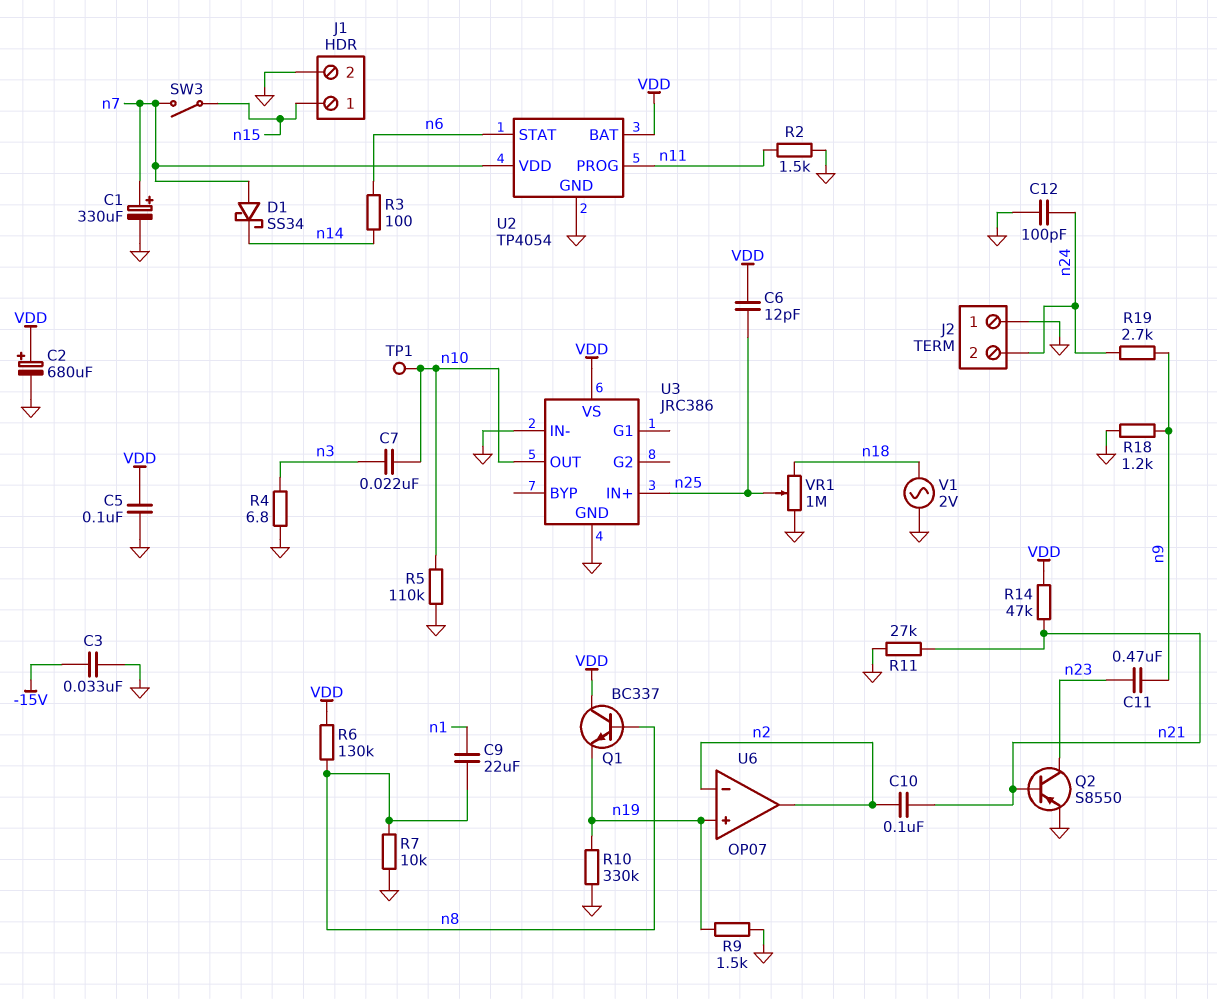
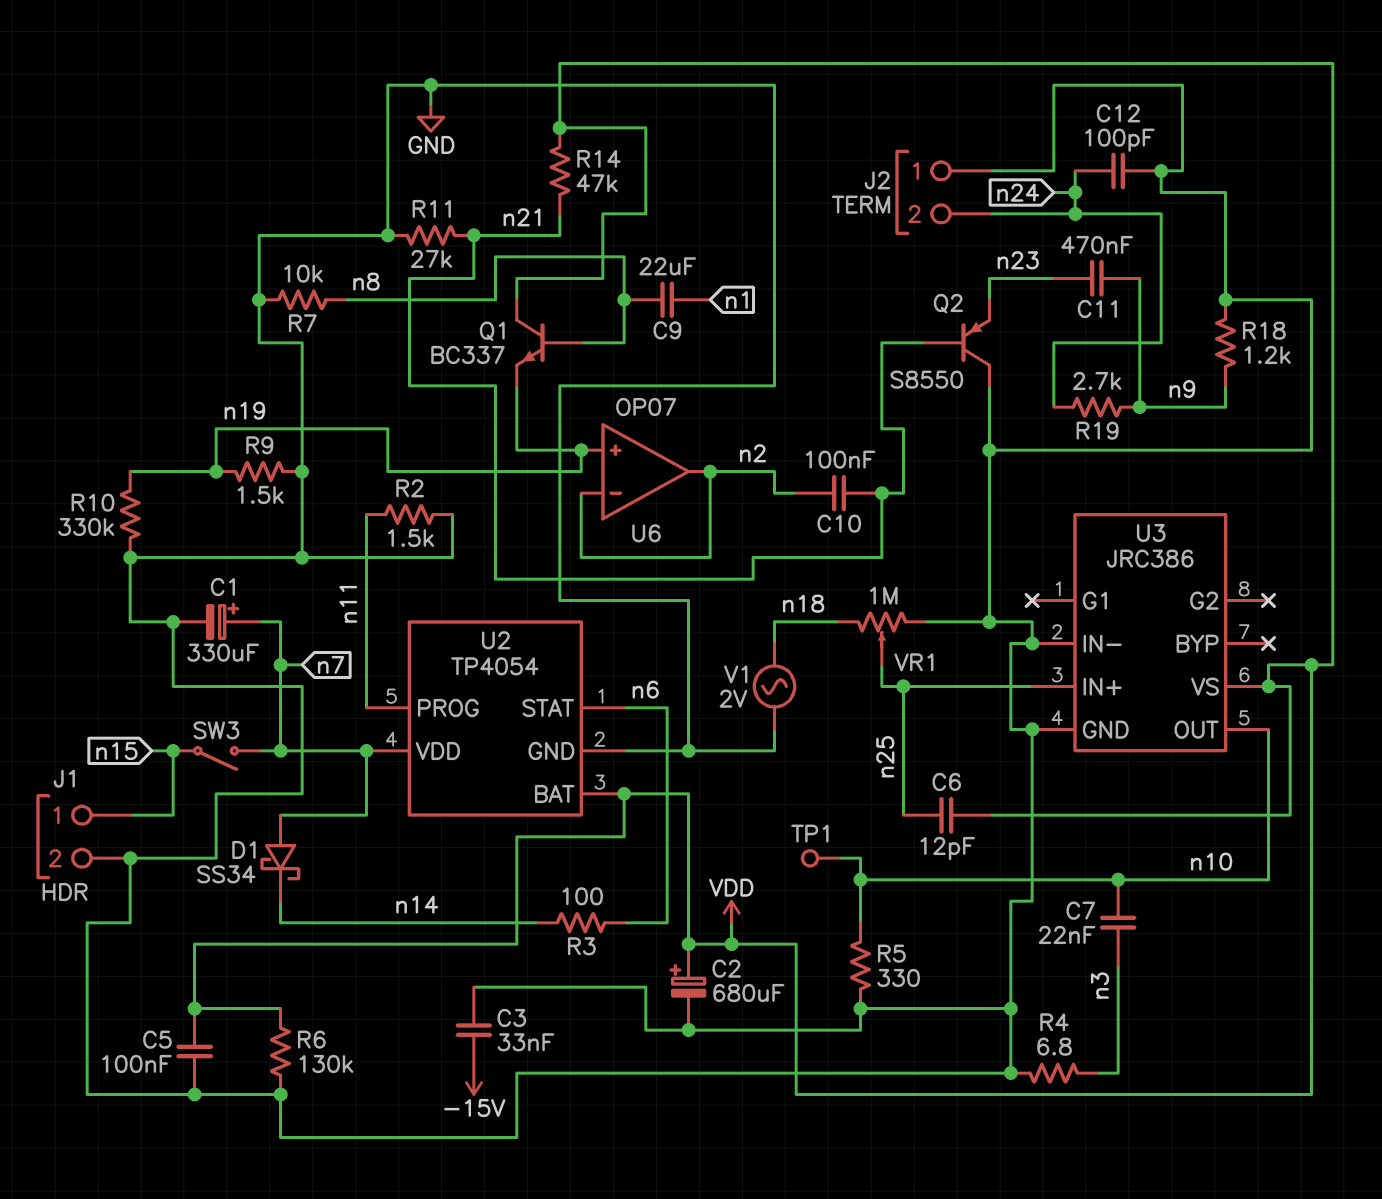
Q2: PNP S8550 (B n21, C n23, E GND) -> PNP S8550 (B n21, C GND, E n23)
R5: 110k (GND, n10) -> 330 (GND, n10)
R6: 130k (VDD, n8) -> 130k (GND, VDD)

